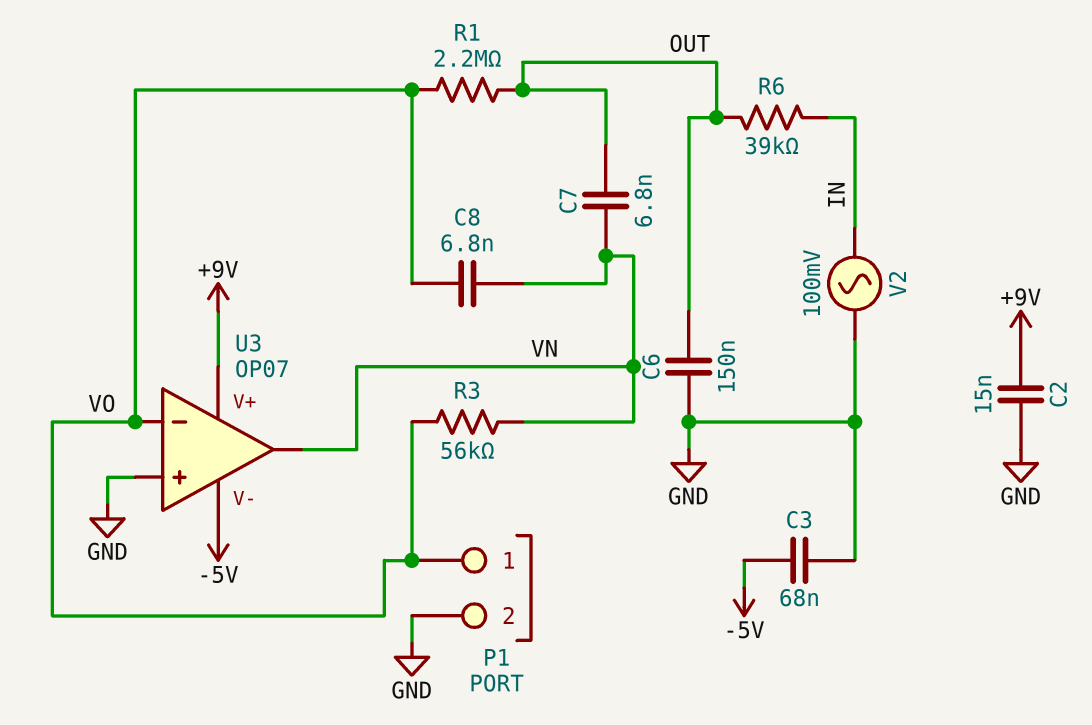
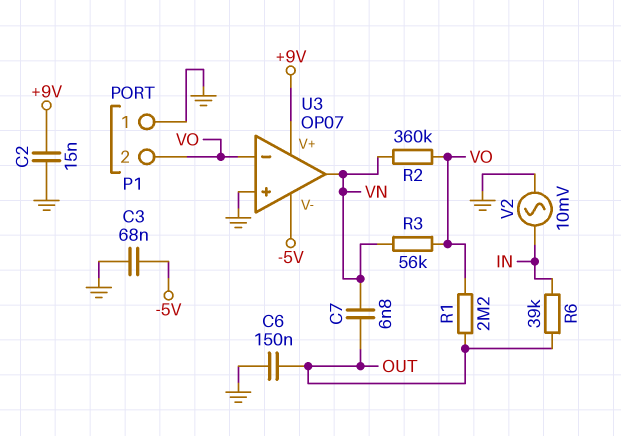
C8: 6.8nF (VN, VO) -> none
P1 pin 1: VO -> GND
P1 pin 2: GND -> VO
R2: none -> 360k (VN, VO)
V2: AC 100mV (GND, IN) -> AC 10mV (GND, IN)

